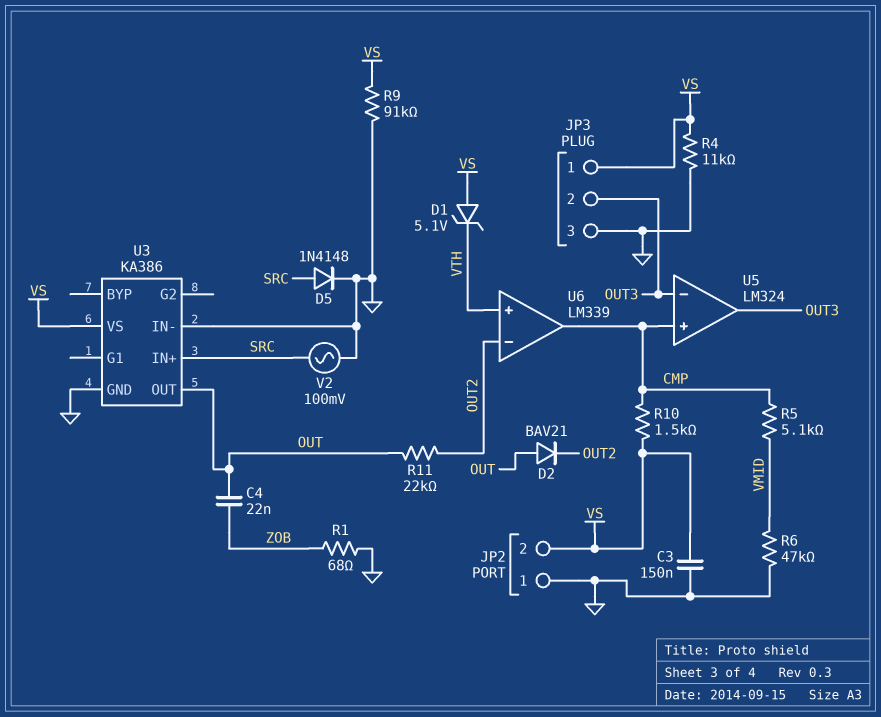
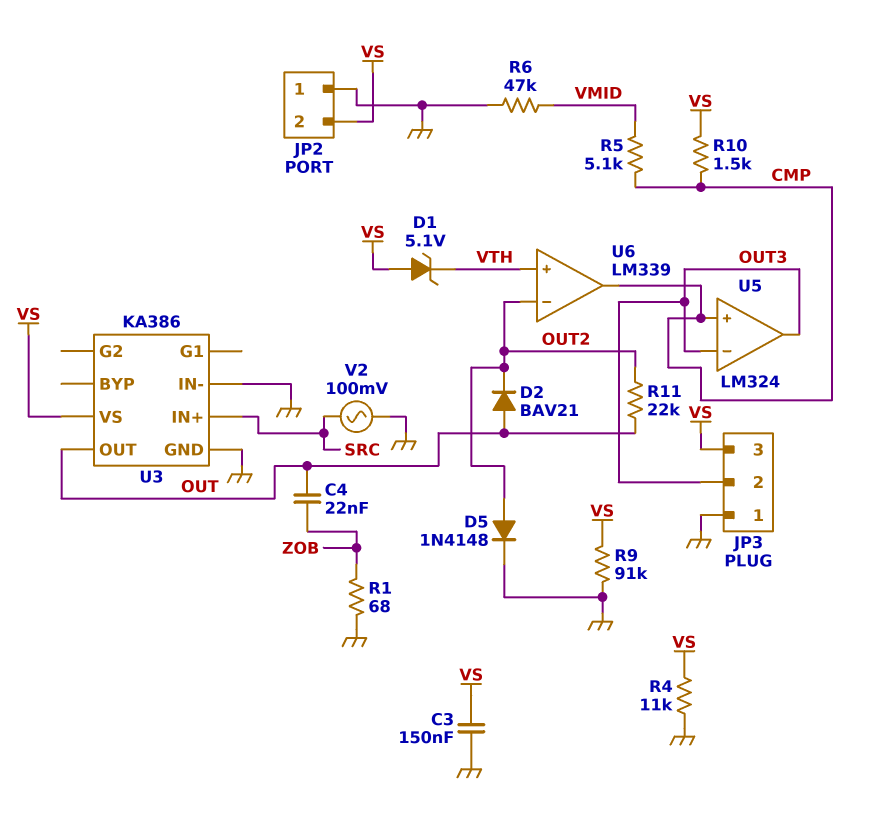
D5: diode 1N4148 (A SRC, K GND) -> diode 1N4148 (A OUT2, K GND)
JP3 pin 1: VS -> GND
JP3 pin 3: GND -> VS

